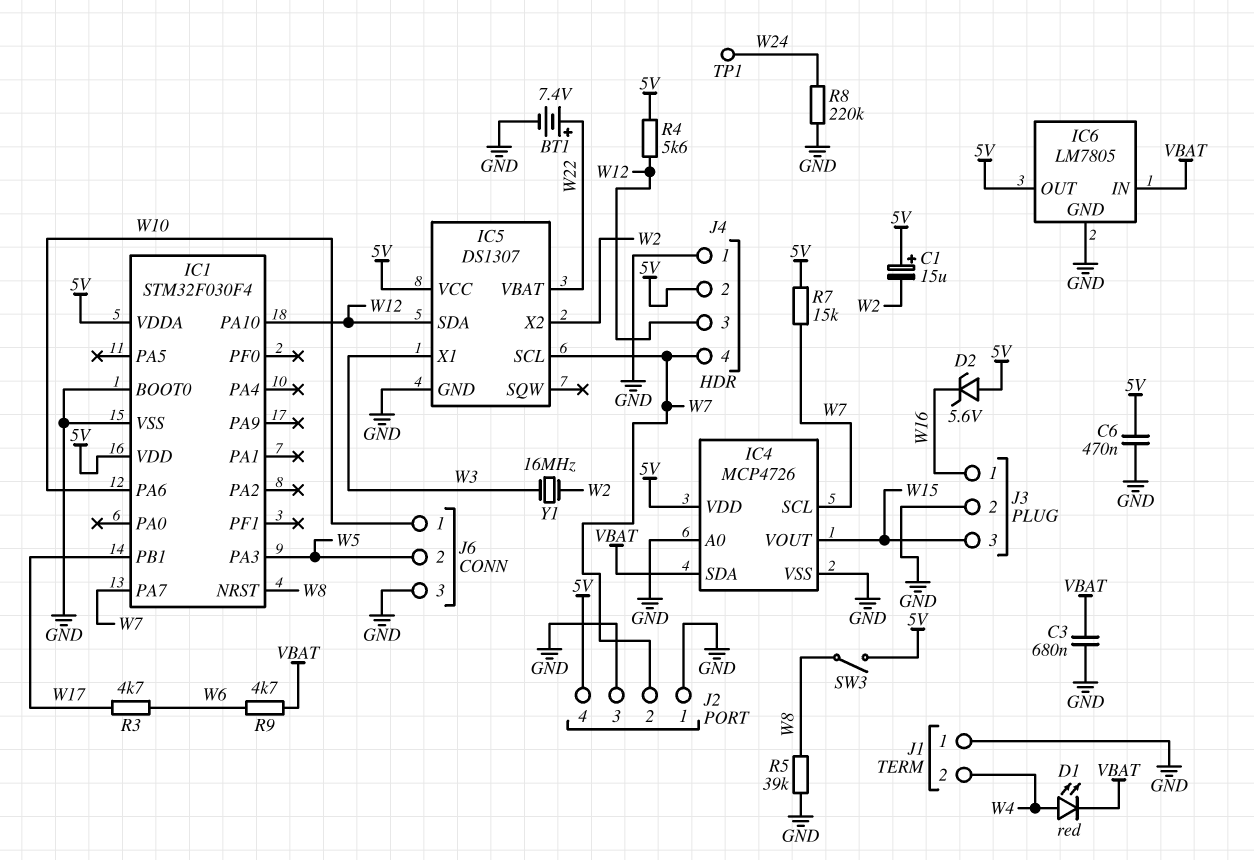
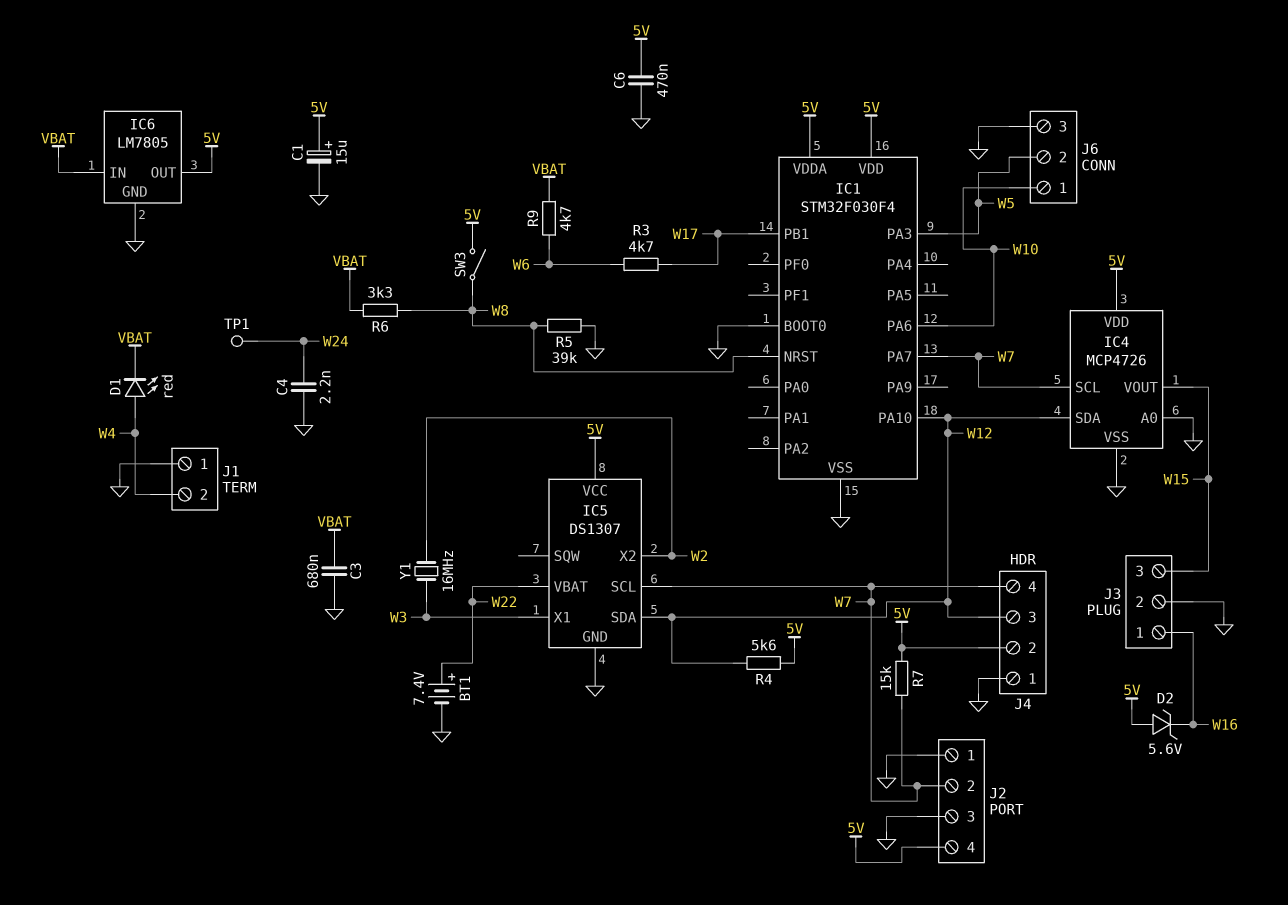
C1: 15uF (plus 5V, minus W2) -> 15uF (plus 5V, minus GND)
C4: none -> 2.2nF (GND, W24)
IC4 pin SDA: VBAT -> W12
R6: none -> 3.3k (VBAT, W8)
R8: 220k (GND, W24) -> none

